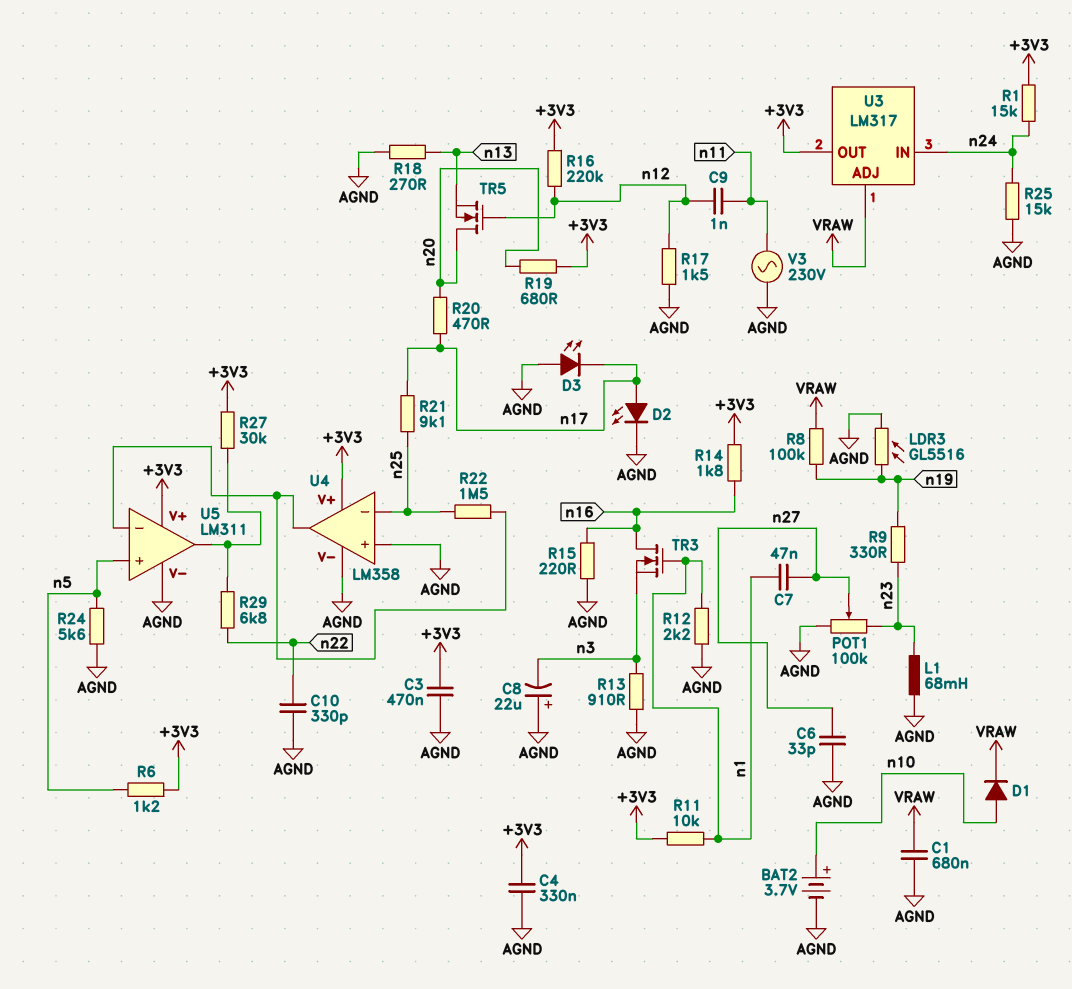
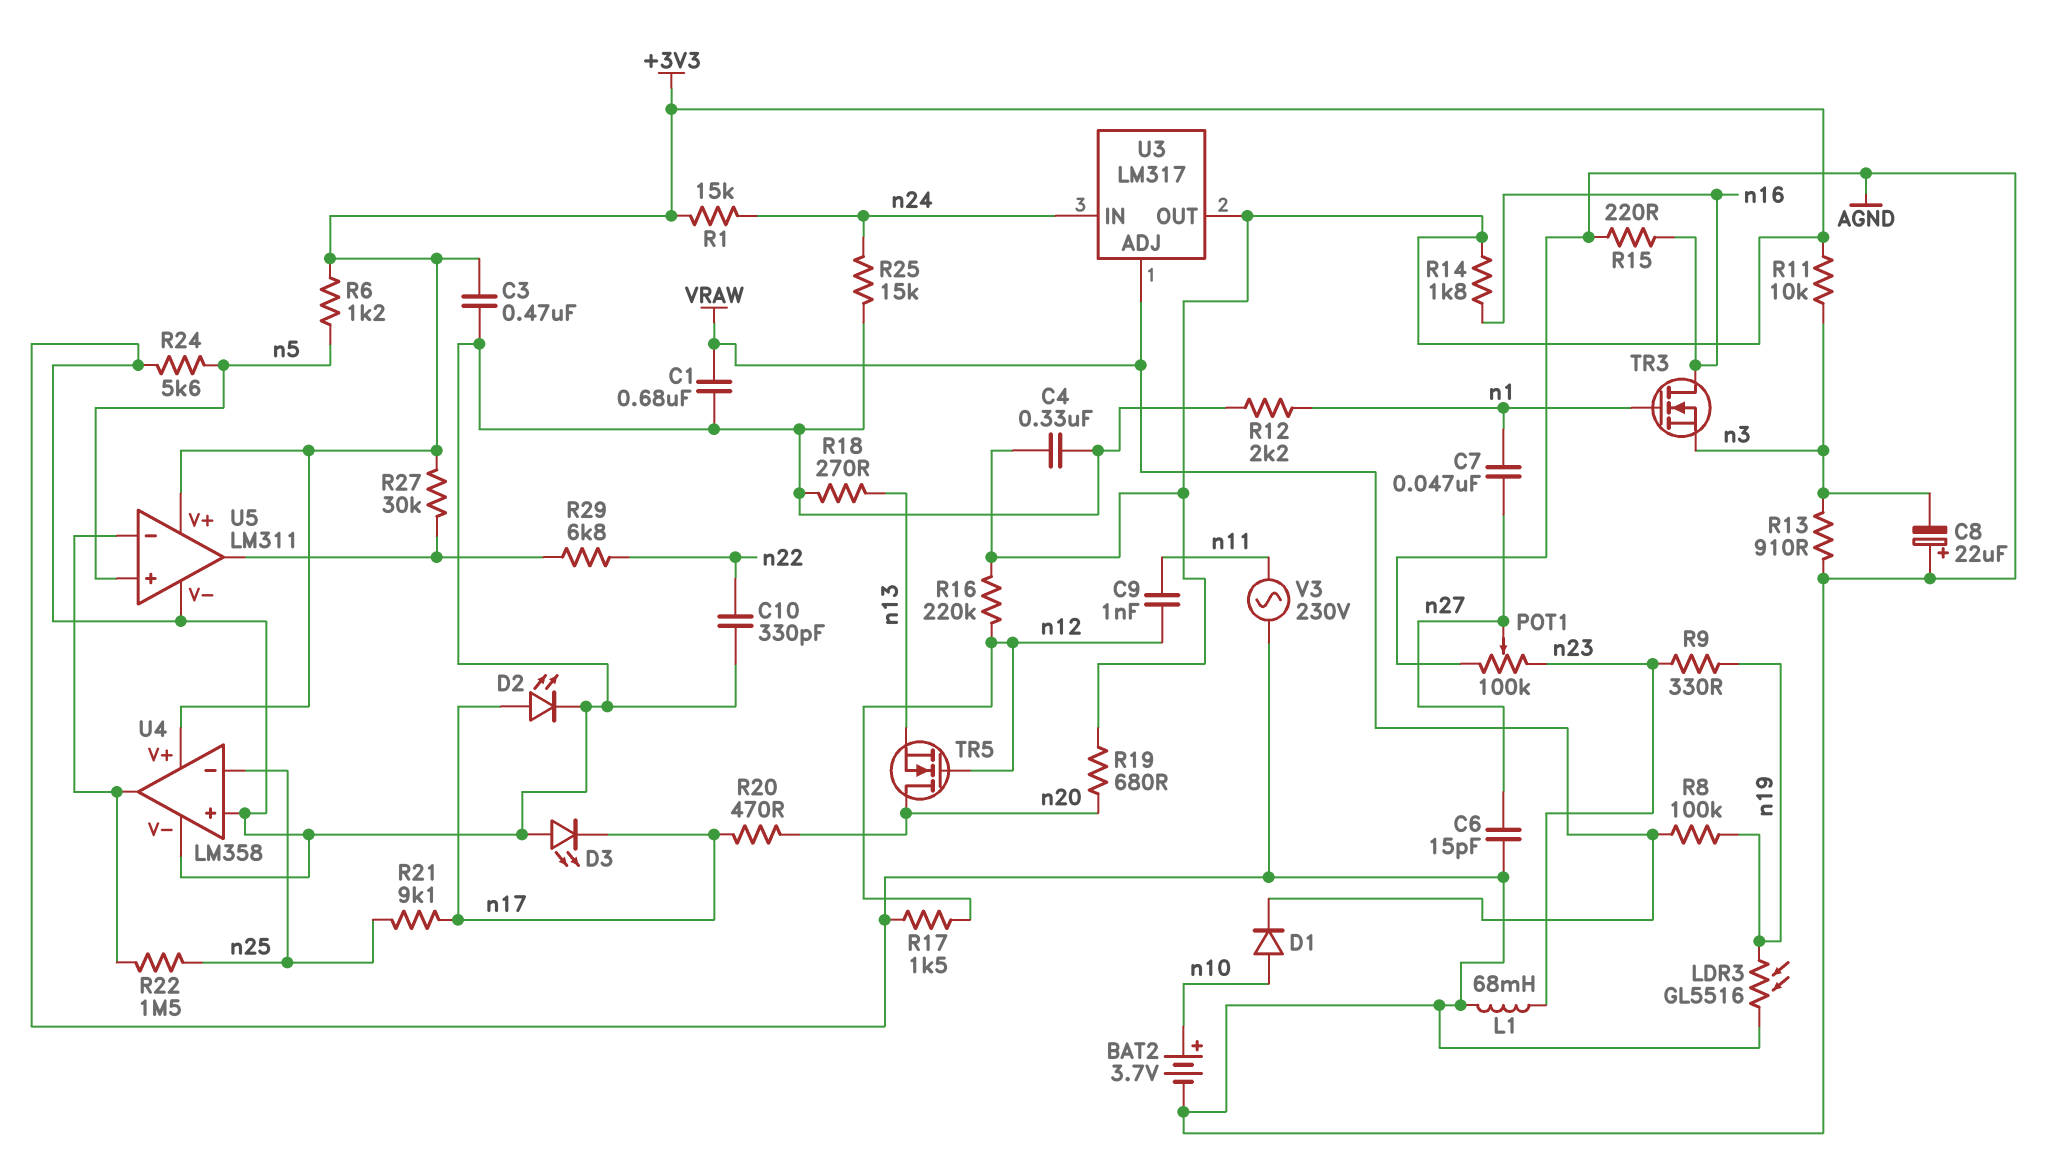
C6: 33pF (AGND, n27) -> 15pF (AGND, n27)
R11: 10k (+3V3, n1) -> 10k (+3V3, n3)

